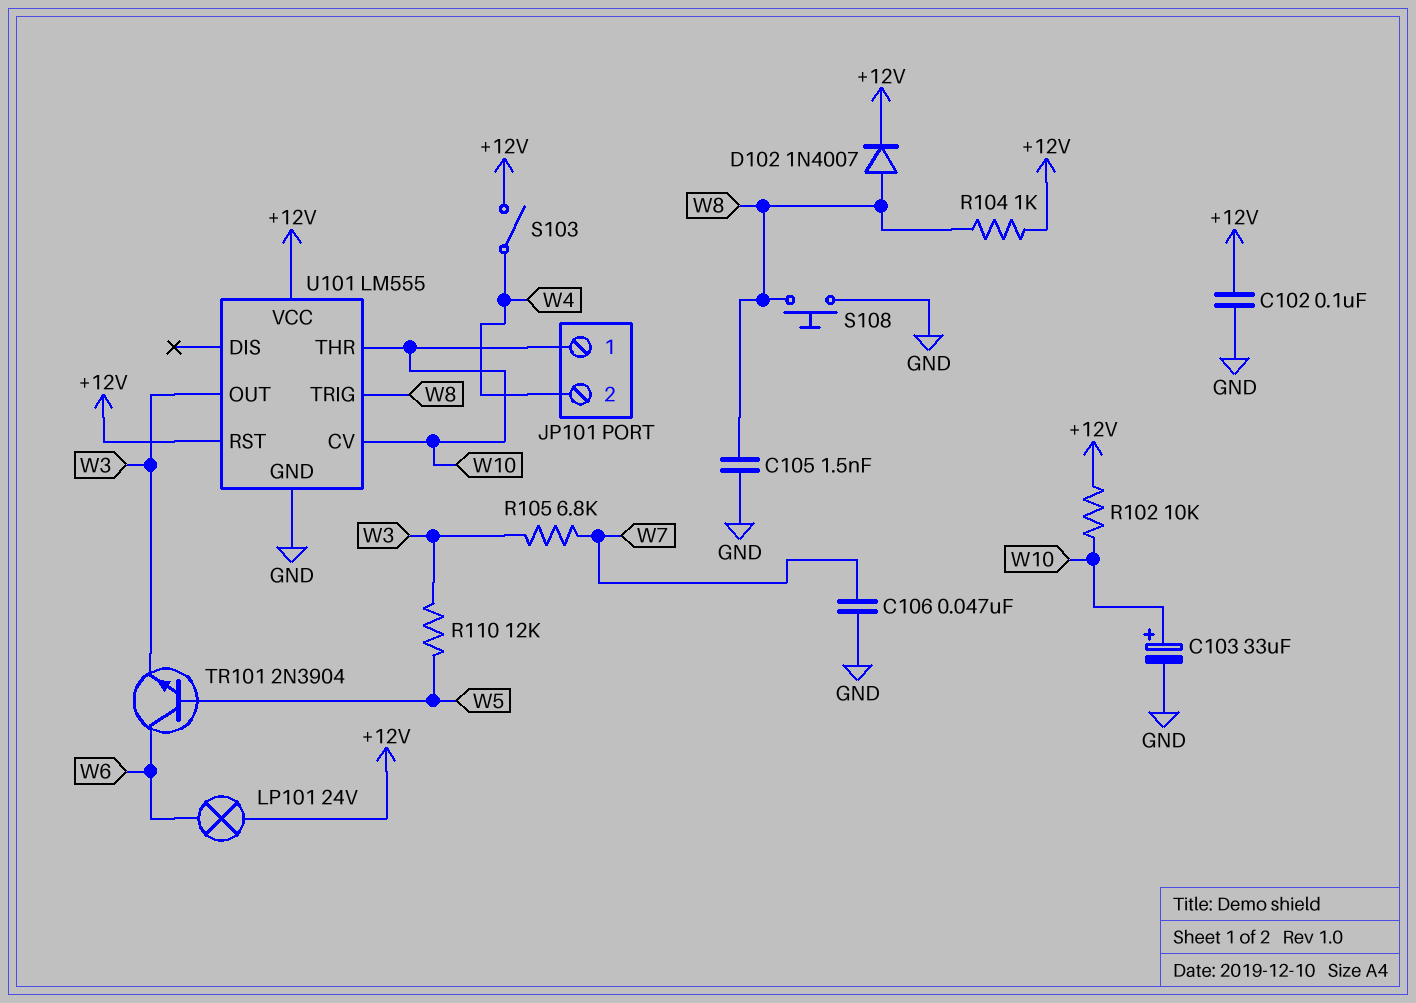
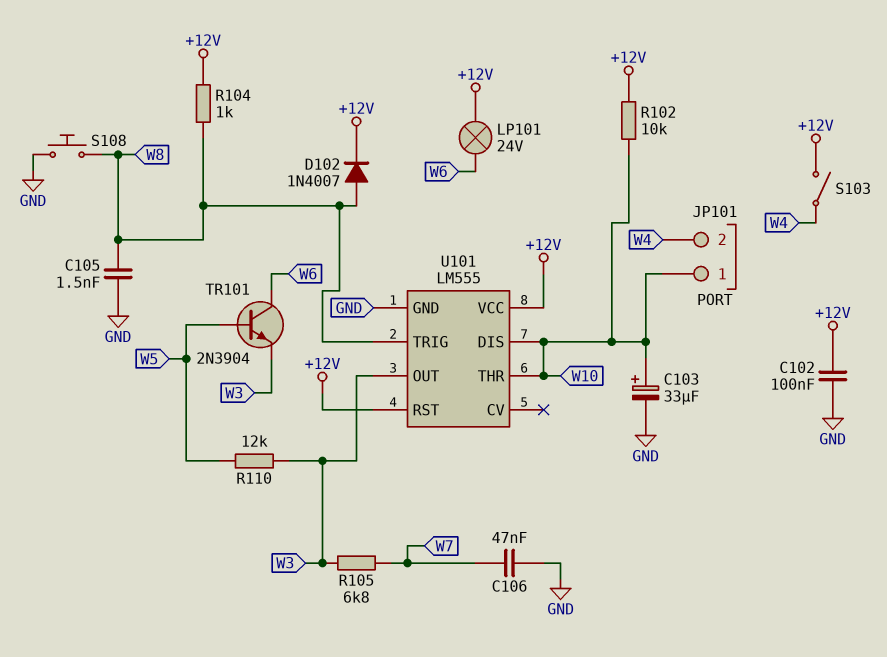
U101 pin CV: W10 -> none
U101 pin DIS: none -> W10

